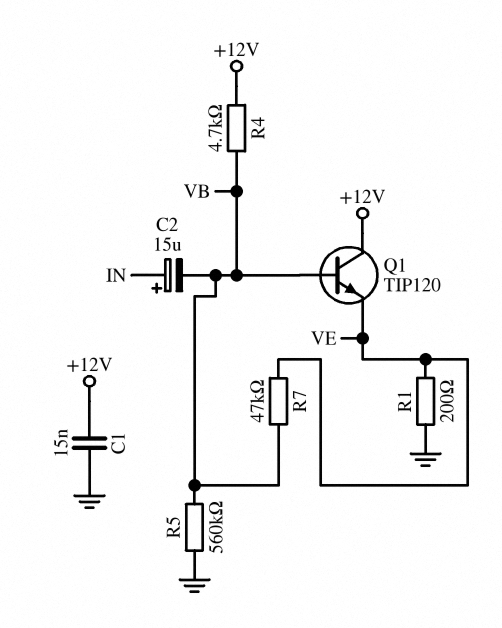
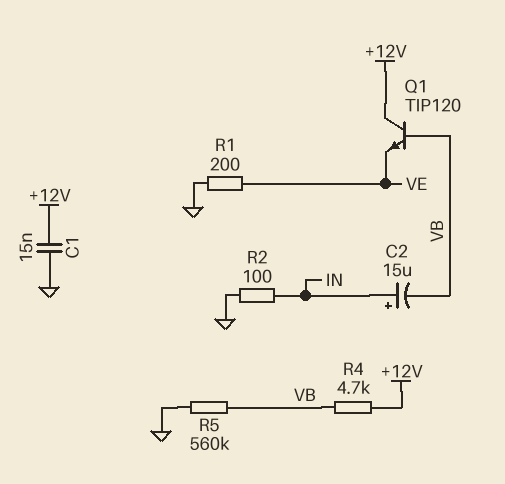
R2: none -> 100 (GND, IN)
R7: 47k (VB, VE) -> none

